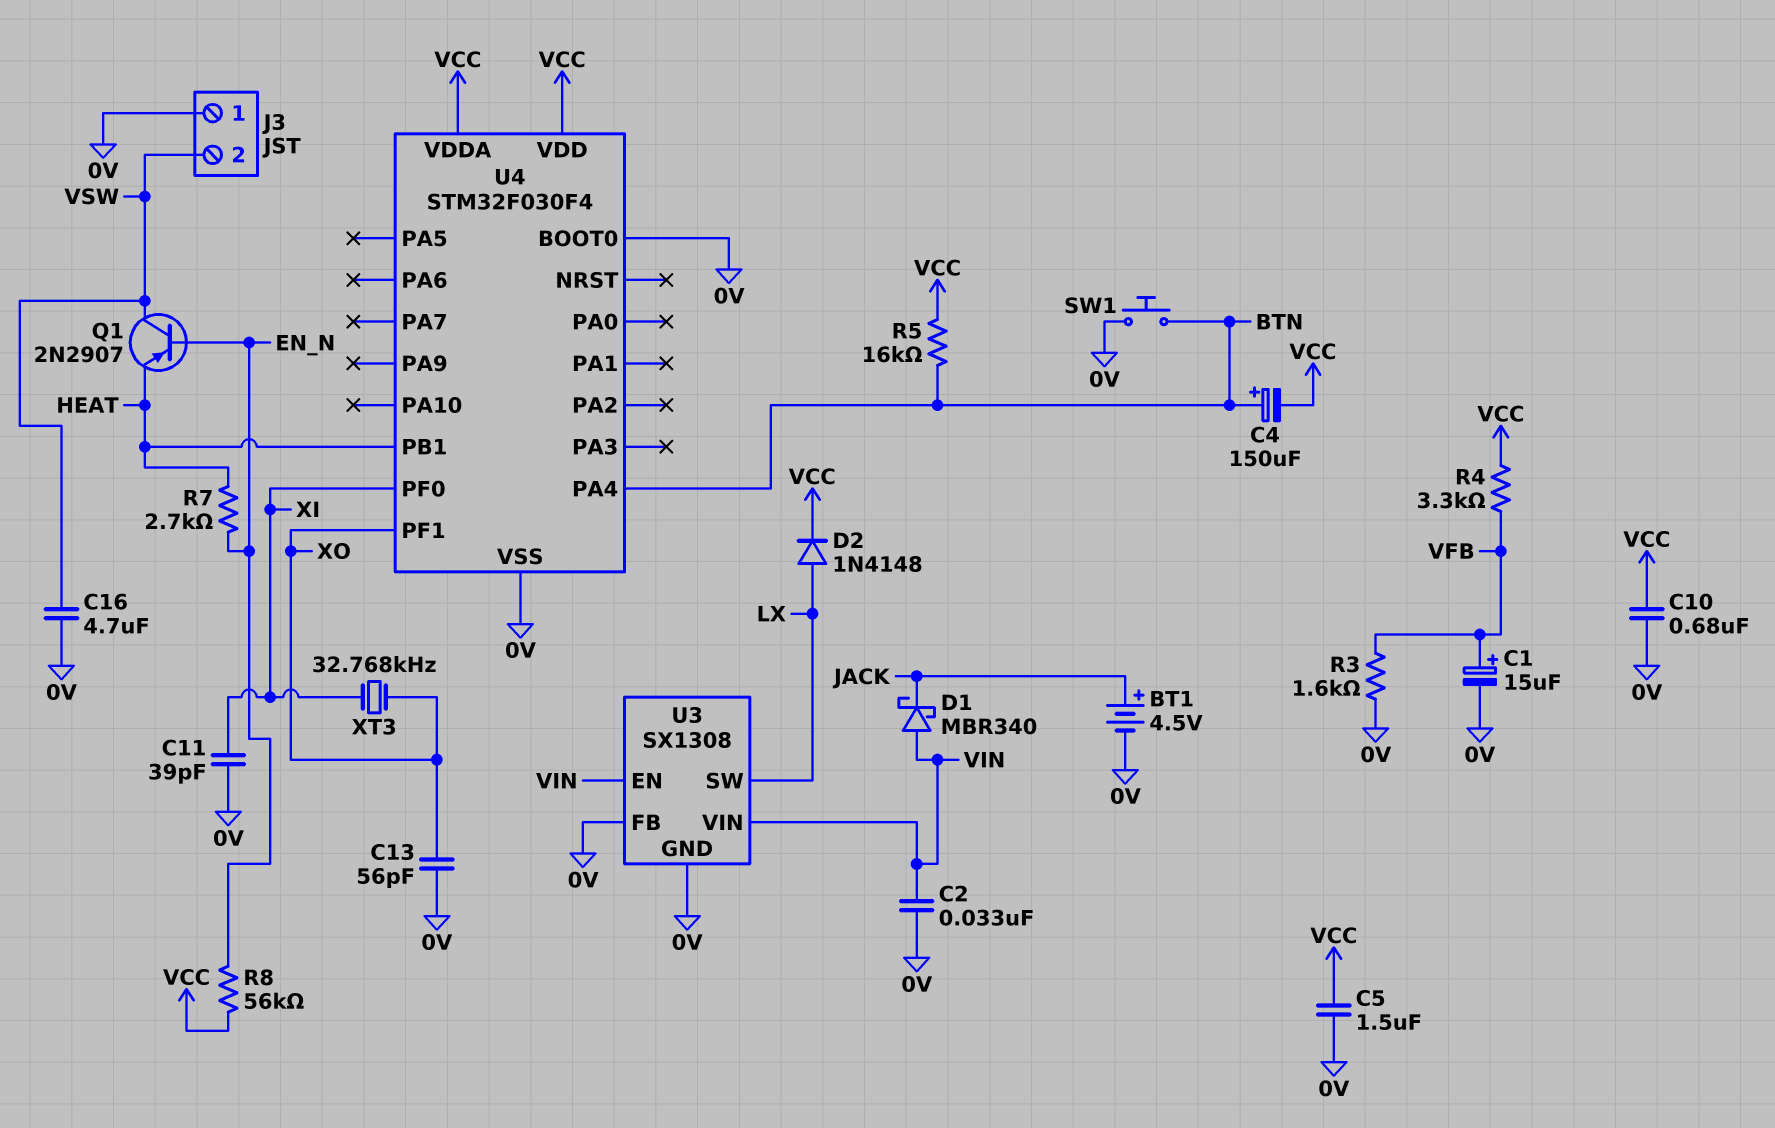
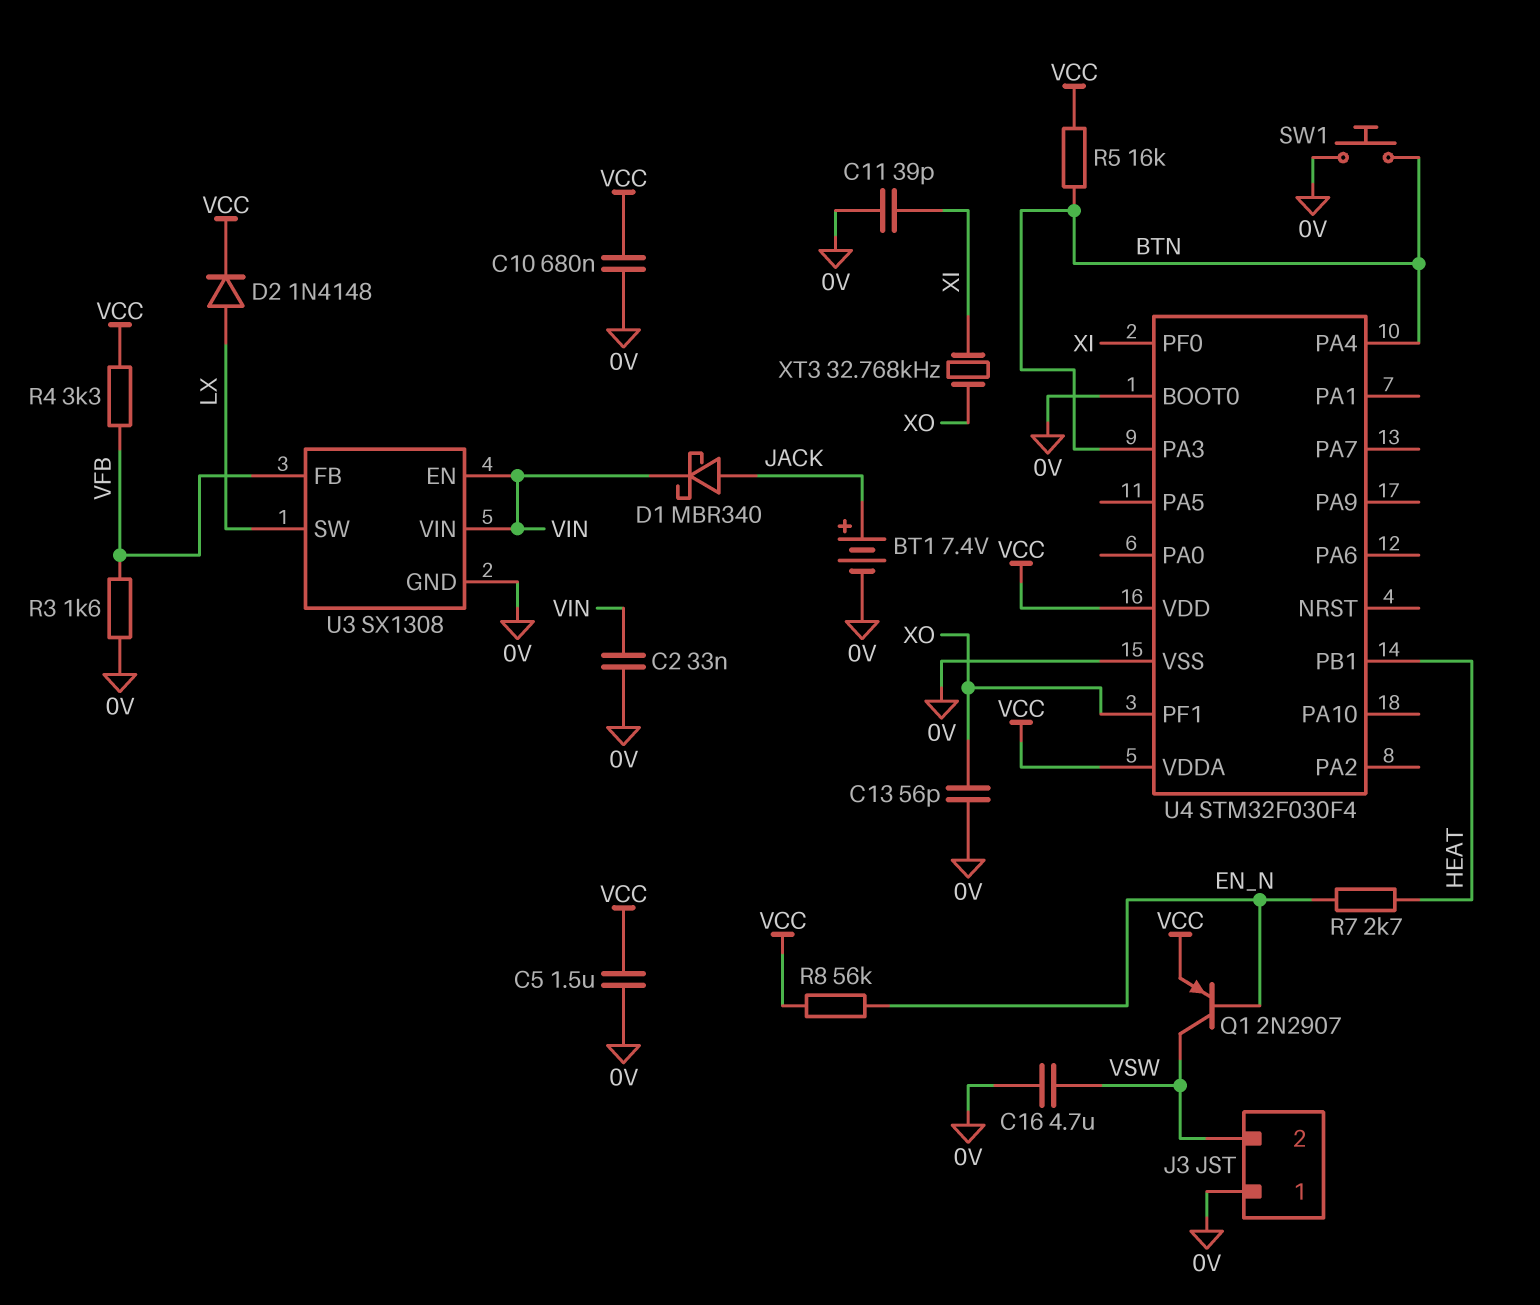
BT1: 4.5V (plus JACK, minus 0V) -> 7.4V (plus JACK, minus 0V)
C1: 15uF (plus VFB, minus 0V) -> none
C4: 150uF (plus BTN, minus VCC) -> none
D1: schottky MBR340 (A VIN, K JACK) -> schottky MBR340 (A JACK, K VIN)
Q1: PNP 2N2907 (B EN_N, C VSW, E HEAT) -> PNP 2N2907 (B EN_N, C VSW, E VCC)
U3 pin FB: 0V -> VFB
U4 pin PA3: none -> BTN

